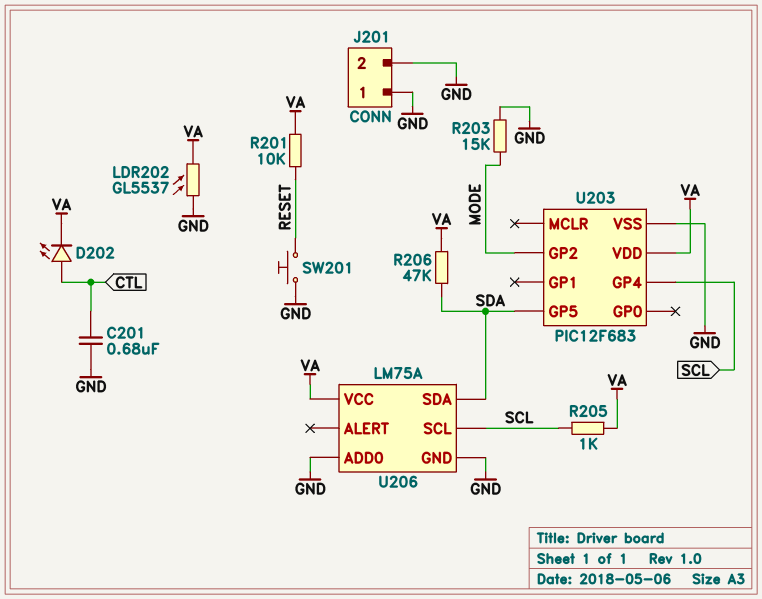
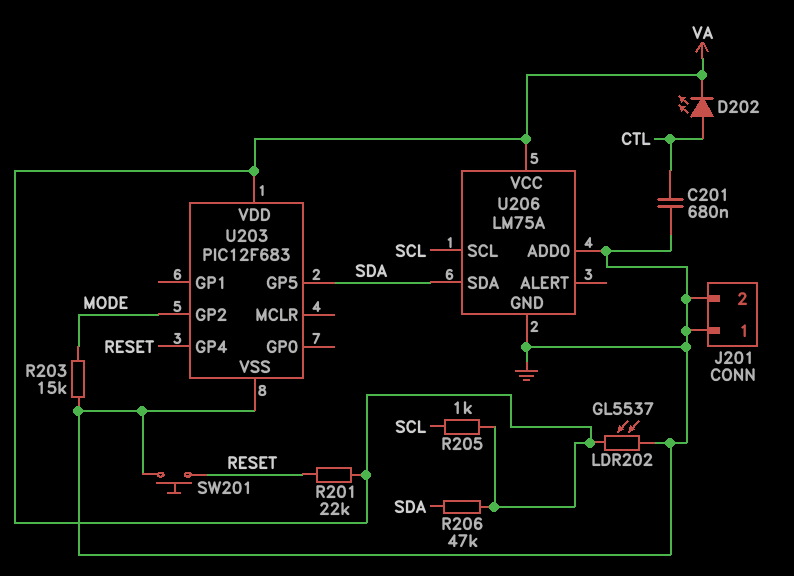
R201: 10k (RESET, VA) -> 22k (RESET, VA)
U203 pin GP4: SCL -> RESET

